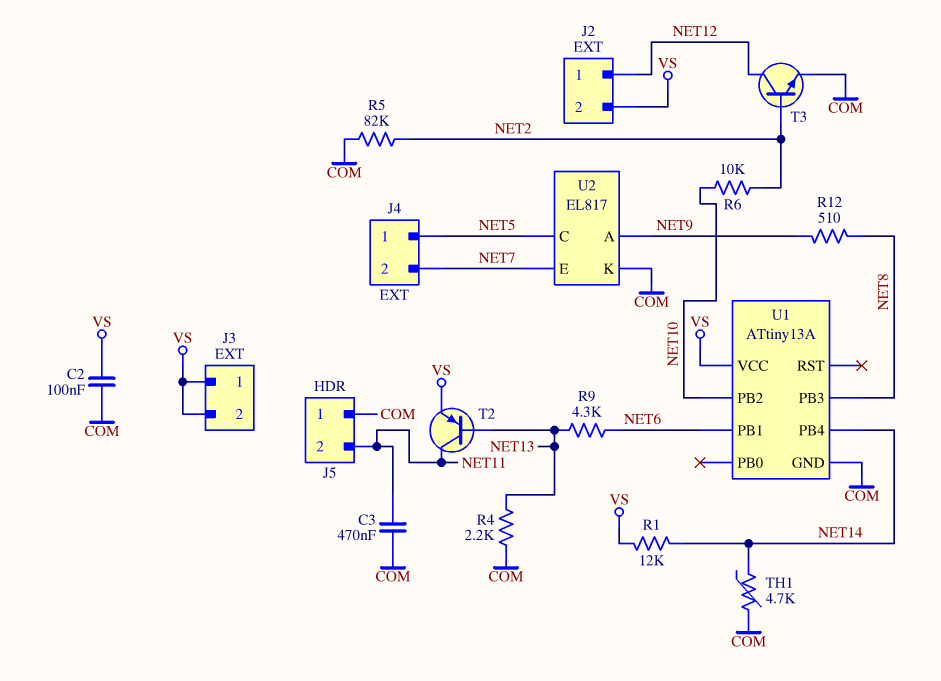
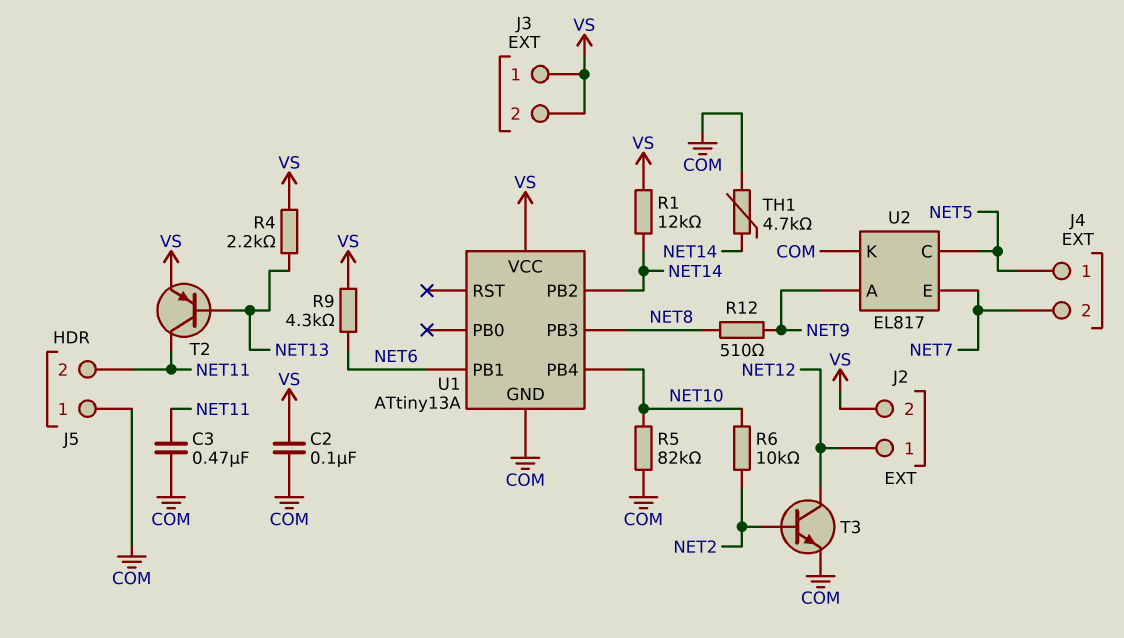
R4: 2.2k (COM, NET13) -> 2.2k (NET13, VS)
R5: 82k (COM, NET2) -> 82k (COM, NET10)
R9: 4.3k (NET6, NET13) -> 4.3k (NET6, VS)
U1 pin PB2: NET10 -> NET14
U1 pin PB4: NET14 -> NET10

